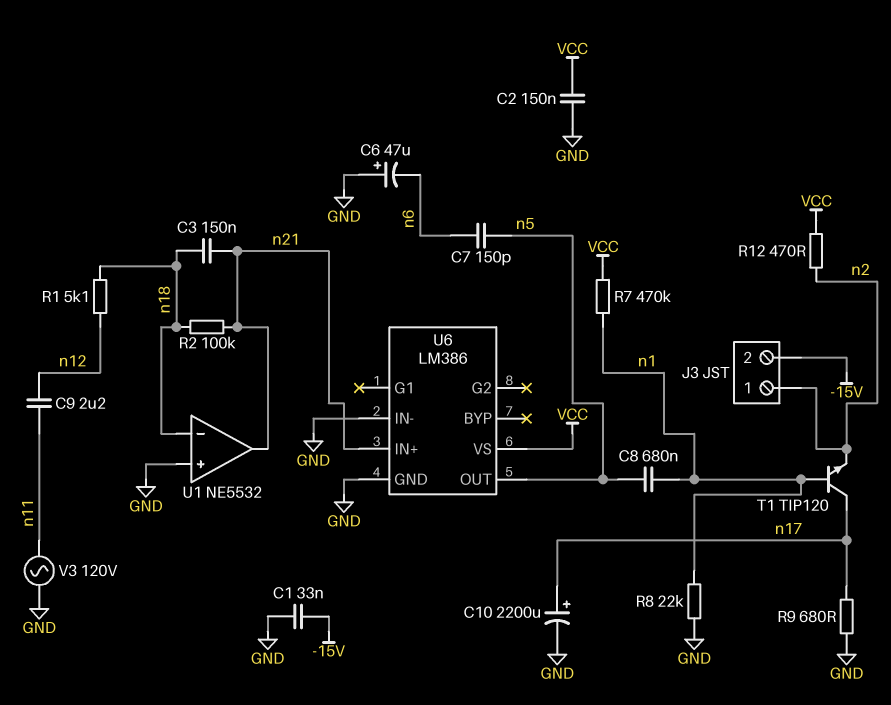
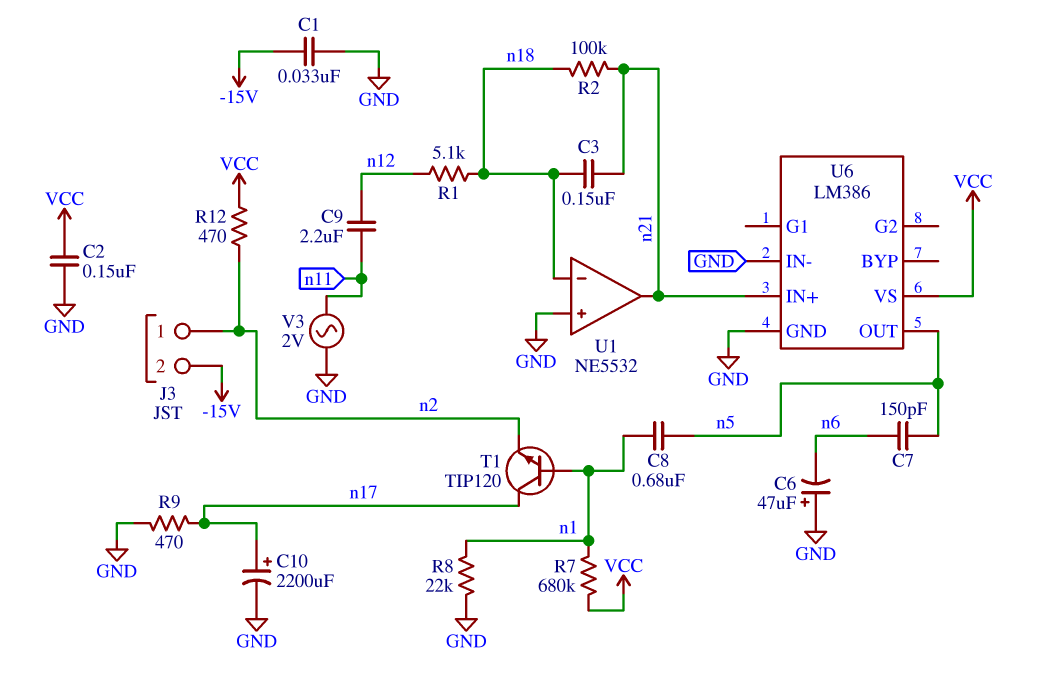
R7: 470k (VCC, n1) -> 680k (VCC, n1)
R9: 680 (GND, n17) -> 470 (GND, n17)
V3: AC 120V (GND, n11) -> AC 2V (GND, n11)

